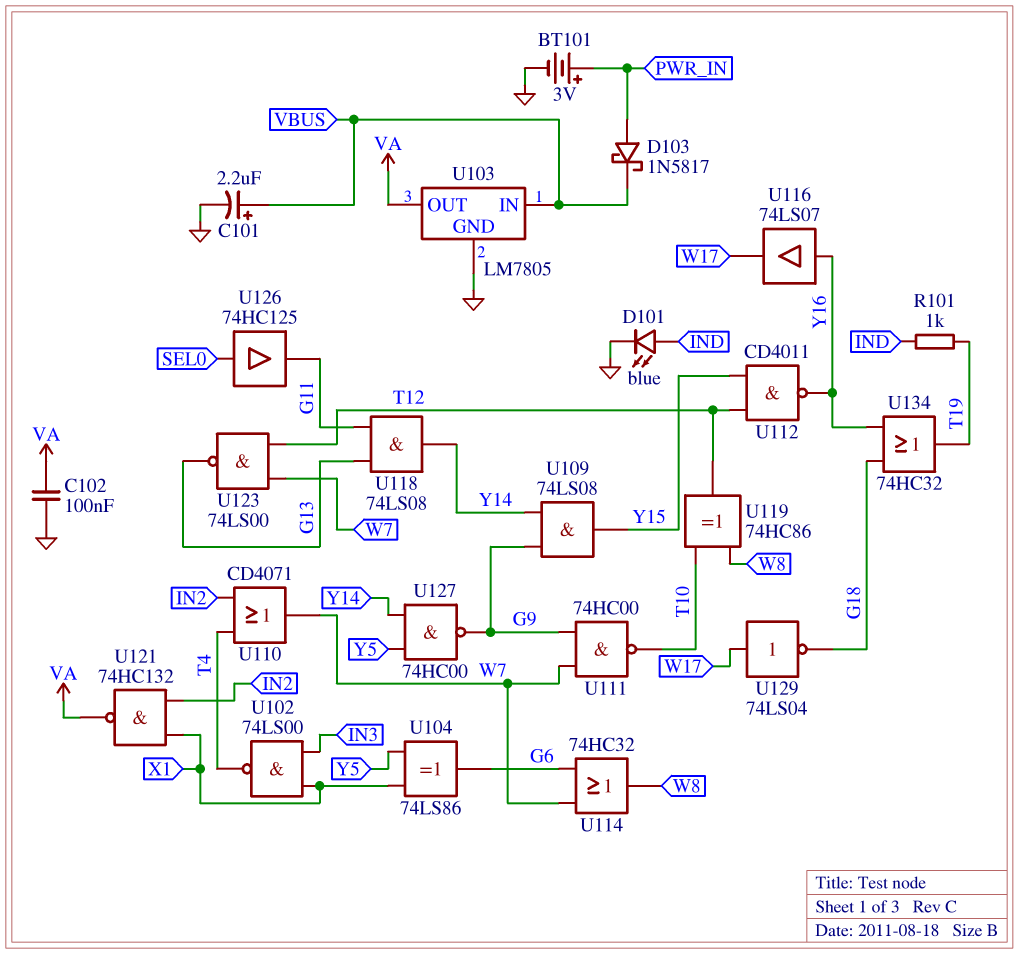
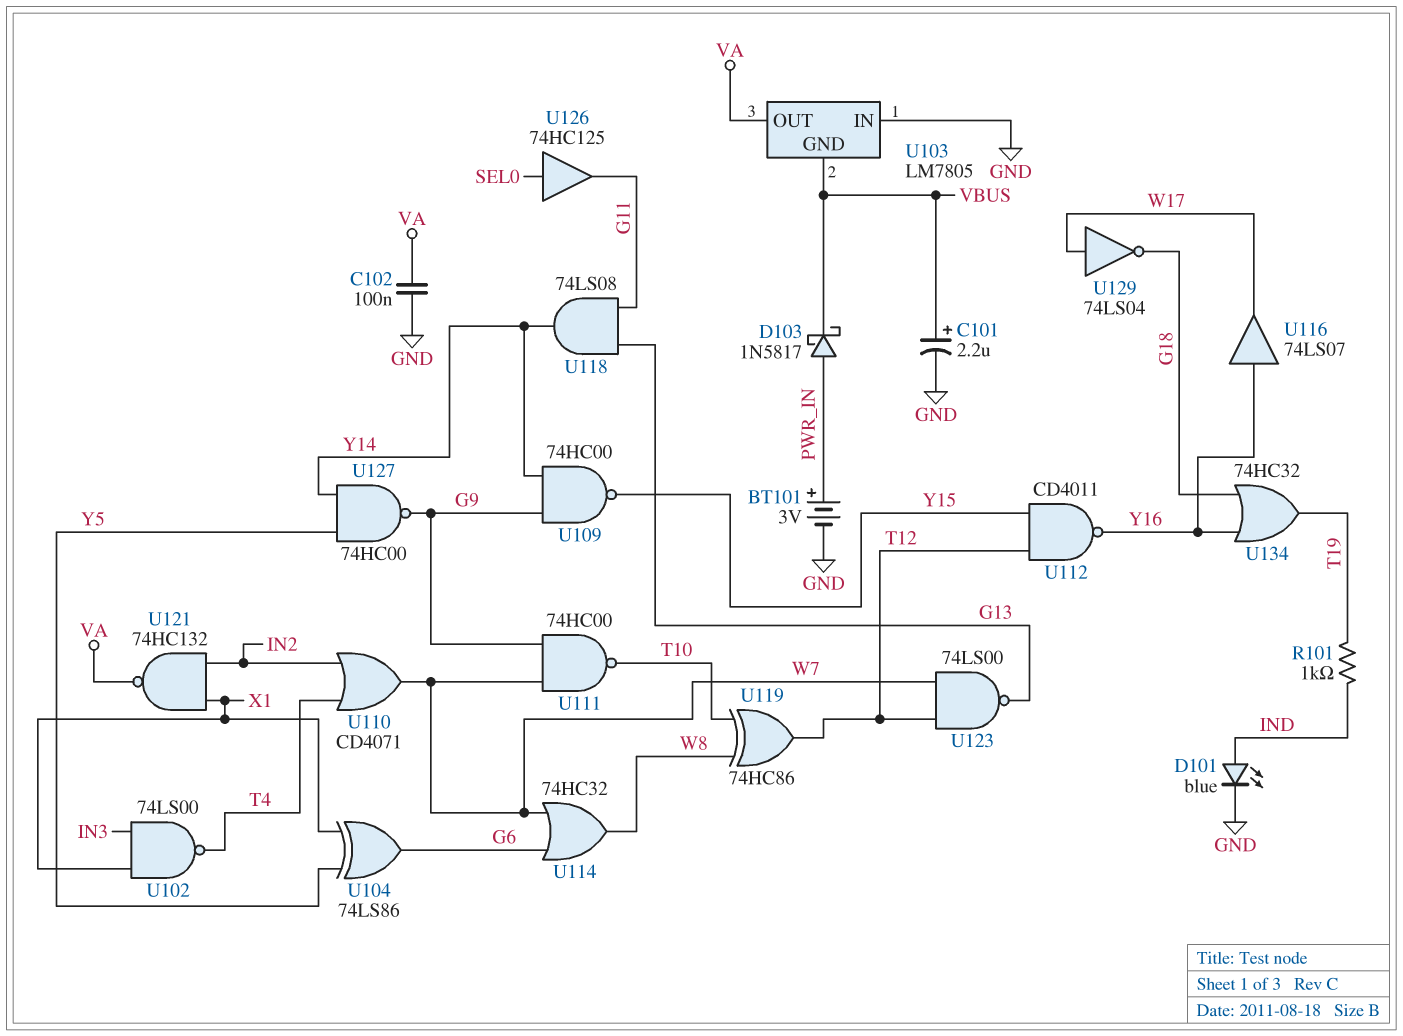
U103 pin GND: GND -> VBUS
U103 pin IN: VBUS -> GND
U109: AND 74LS08 (in G9, in Y14, out Y15) -> NAND 74HC00 (in G9, in Y14, out Y15)

